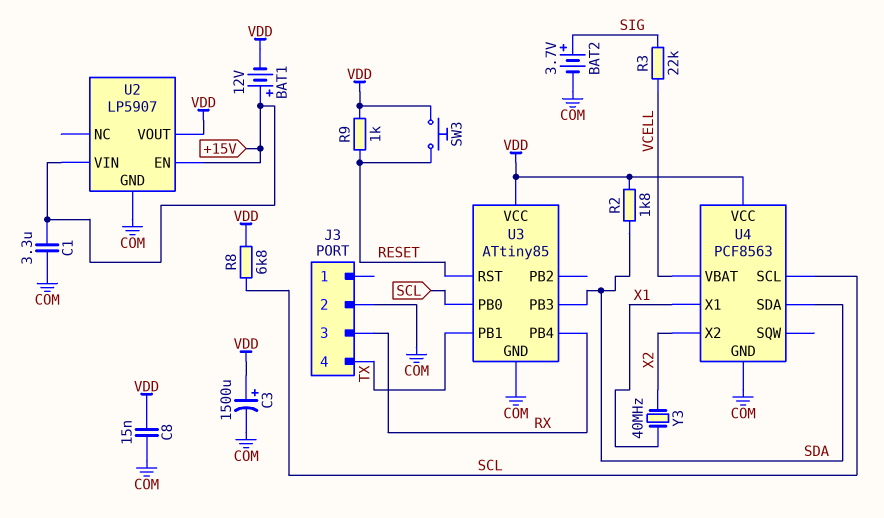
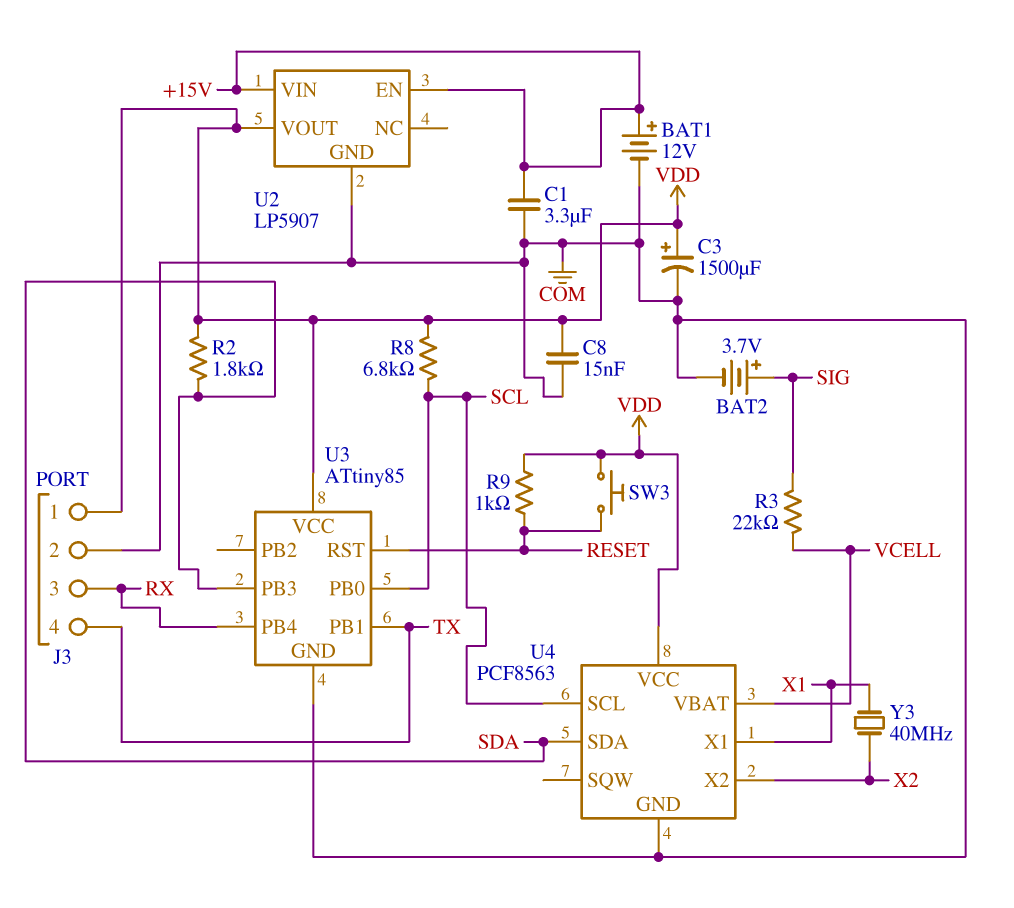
BAT1: 12V (plus +15V, minus VDD) -> 12V (plus +15V, minus COM)
J3 pin 1: none -> VDD

